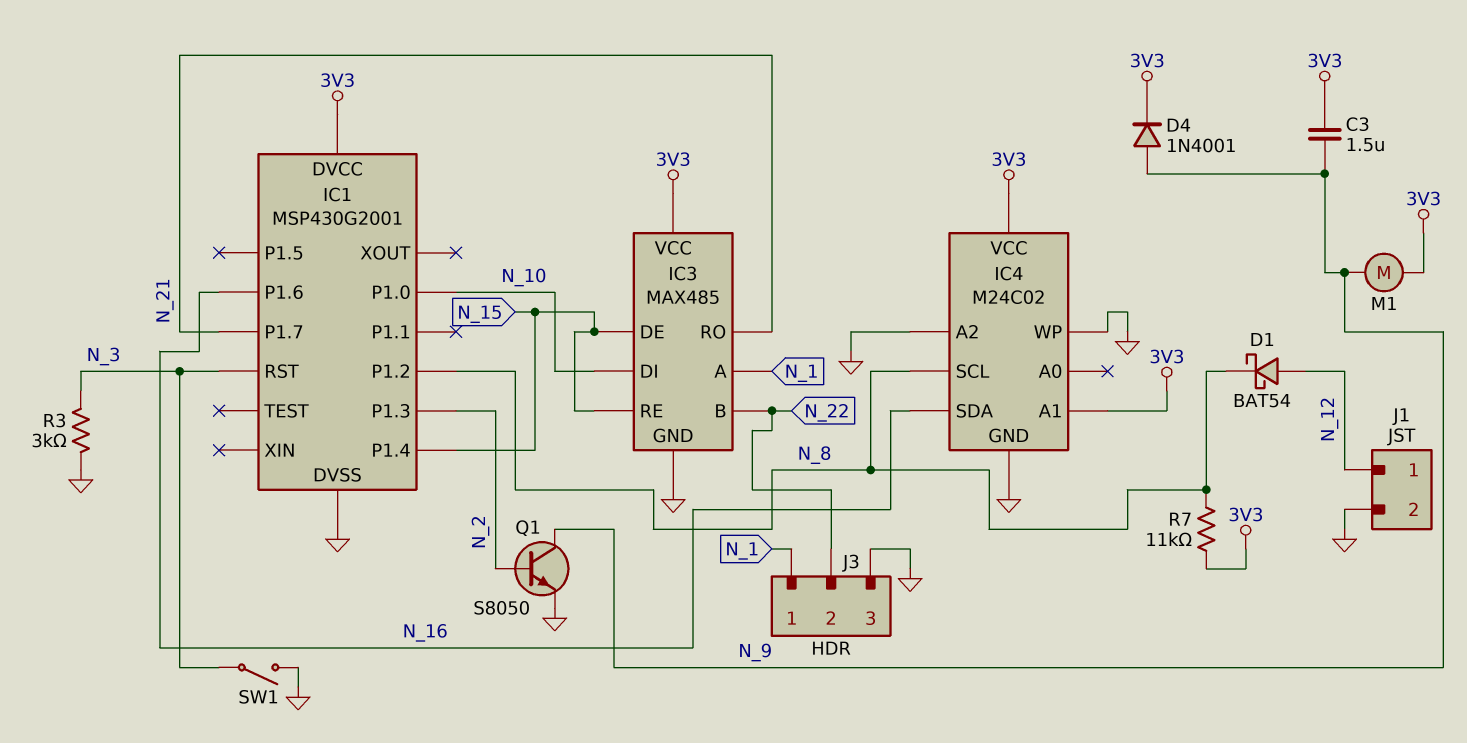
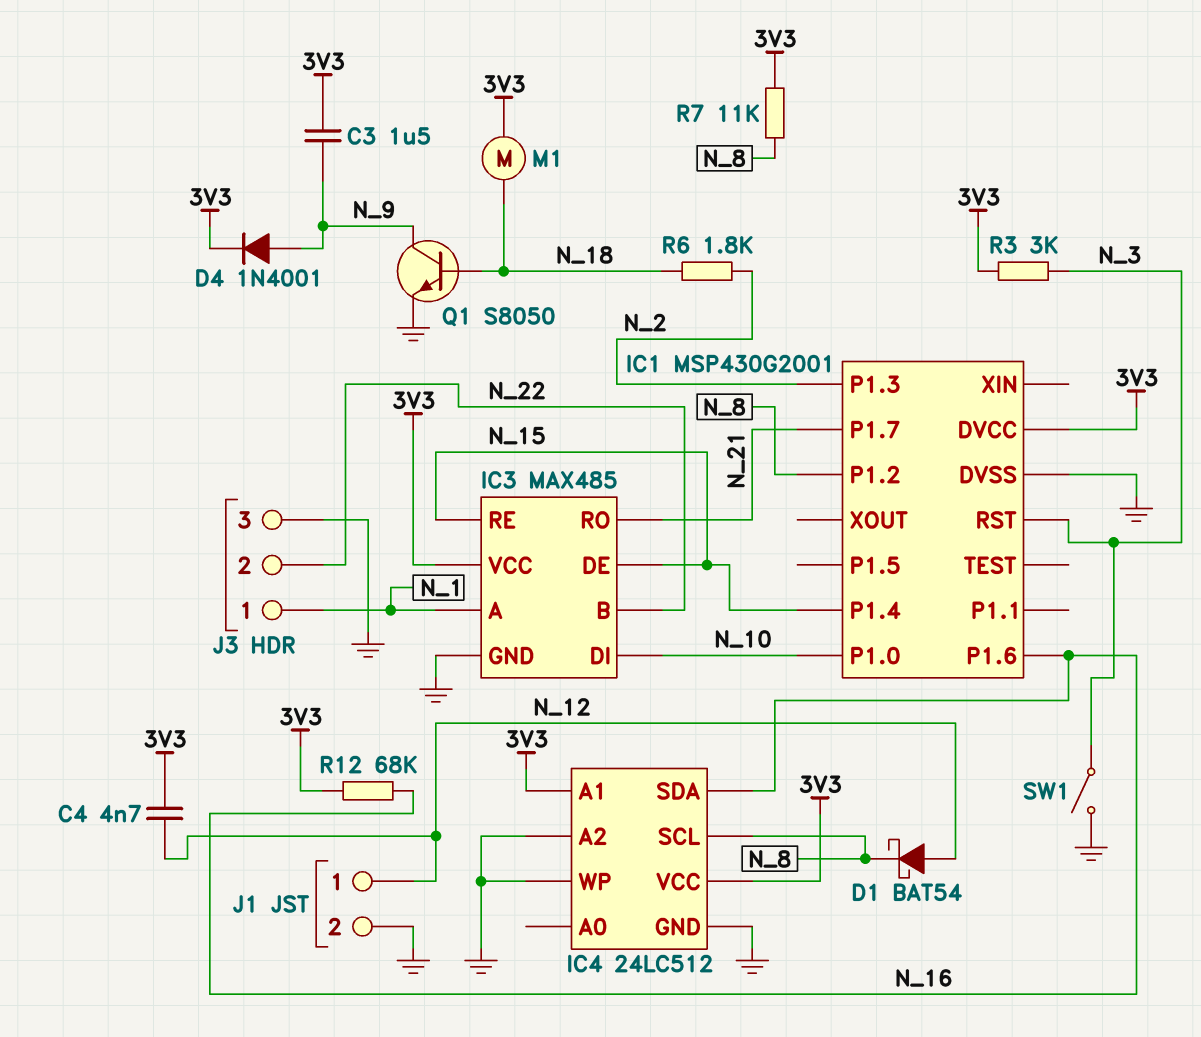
C4: none -> 4.7nF (3V3, N_12)
IC4: M24C02 -> 24LC512
M1: motor (3V3, N_9) -> motor (3V3, N_18)
Q1: NPN S8050 (B N_2, C N_9, E GND) -> NPN S8050 (B N_18, C N_9, E GND)
R3: 3k (GND, N_3) -> 3k (3V3, N_3)
R6: none -> 1.8k (N_2, N_18)
R12: none -> 68k (3V3, N_16)

